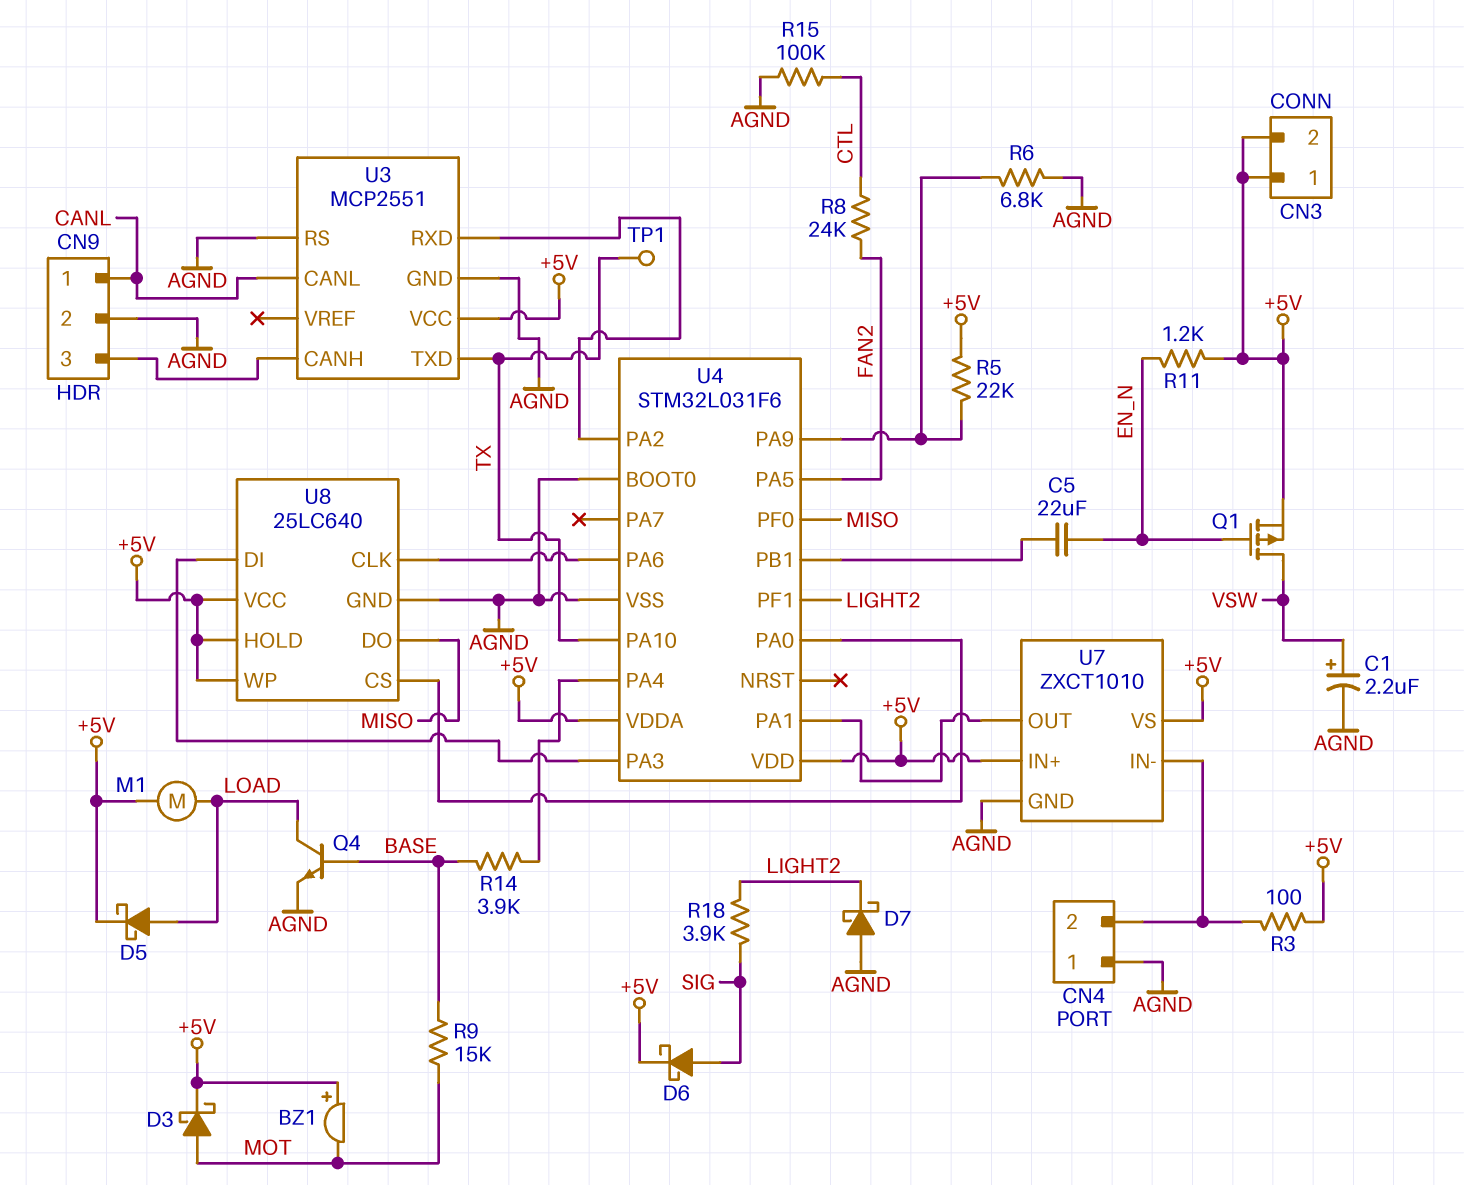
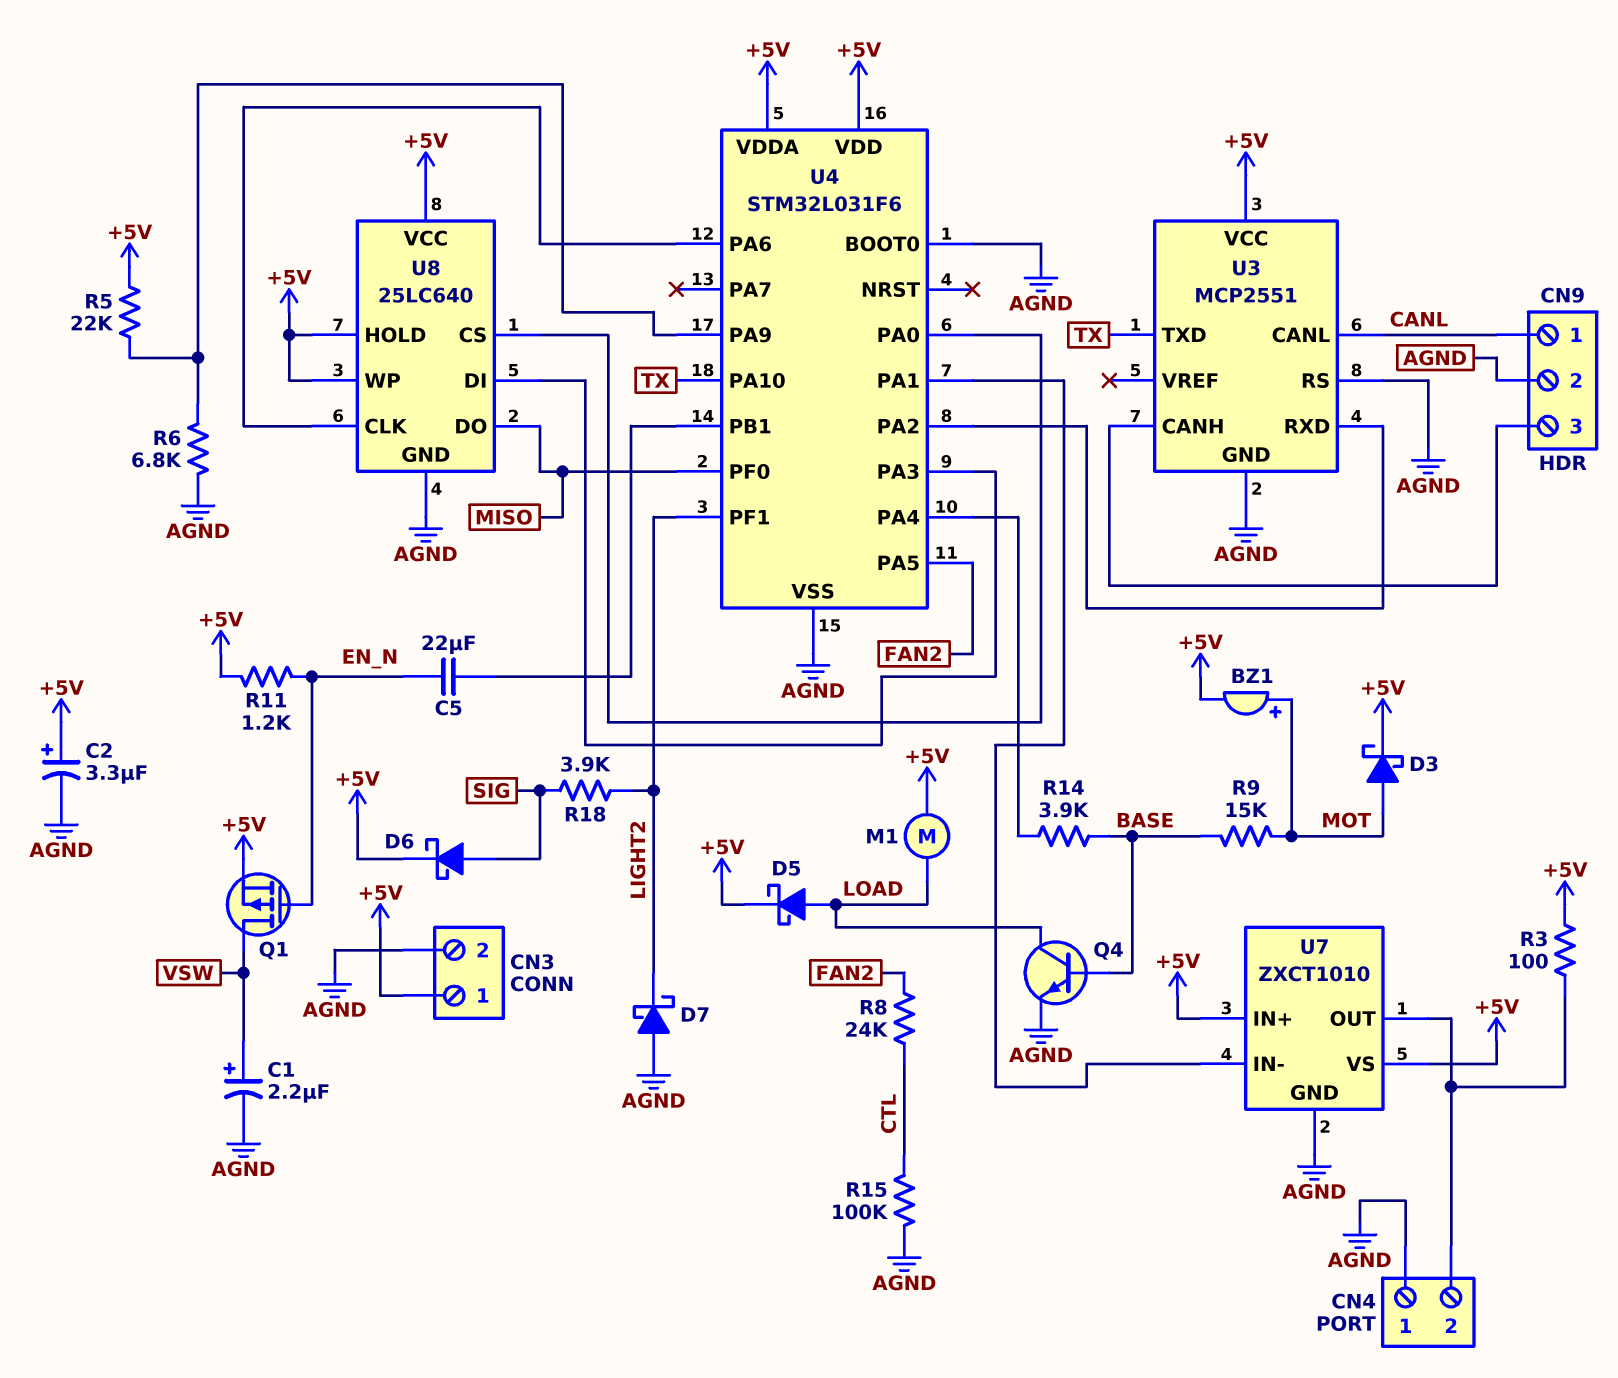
BZ1: buzzer (plus +5V, minus MOT) -> buzzer (plus MOT, minus +5V)
C2: none -> 3.3uF (plus +5V, minus AGND)
CN3 pin 2: +5V -> AGND
TP1: test point (TX) -> none
U7 pin IN-: CN4/2 -> U4/PA1
U7 pin OUT: U4/PA1 -> CN4/2

